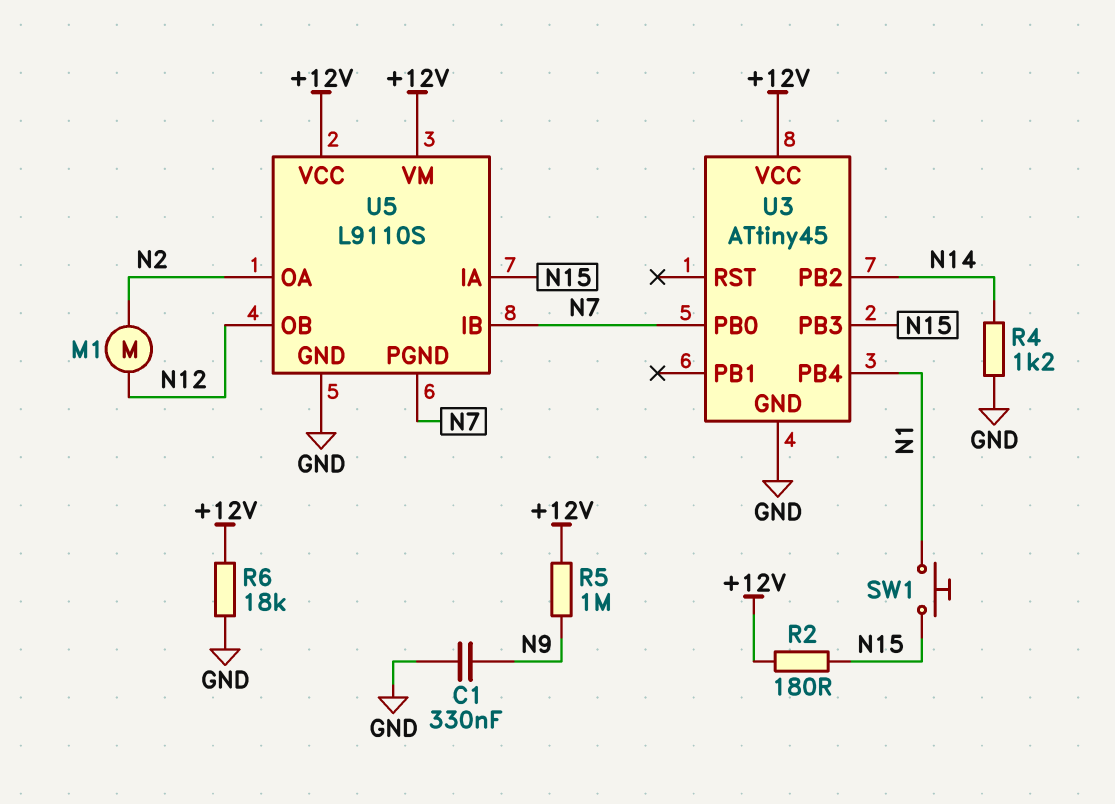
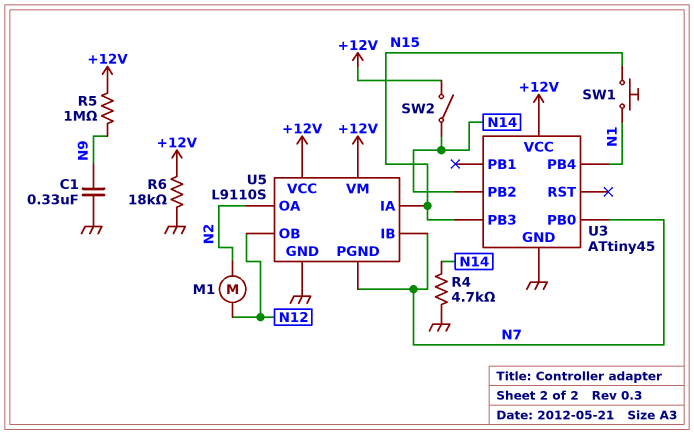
R2: 180 (+12V, N15) -> none
R4: 1.2k (GND, N14) -> 4.7k (GND, N14)
SW2: none -> switch (+12V, N14)

